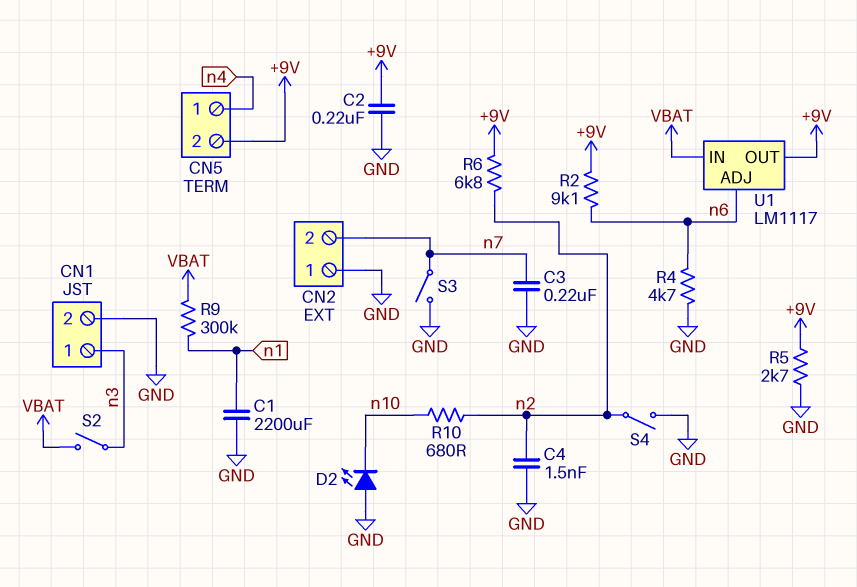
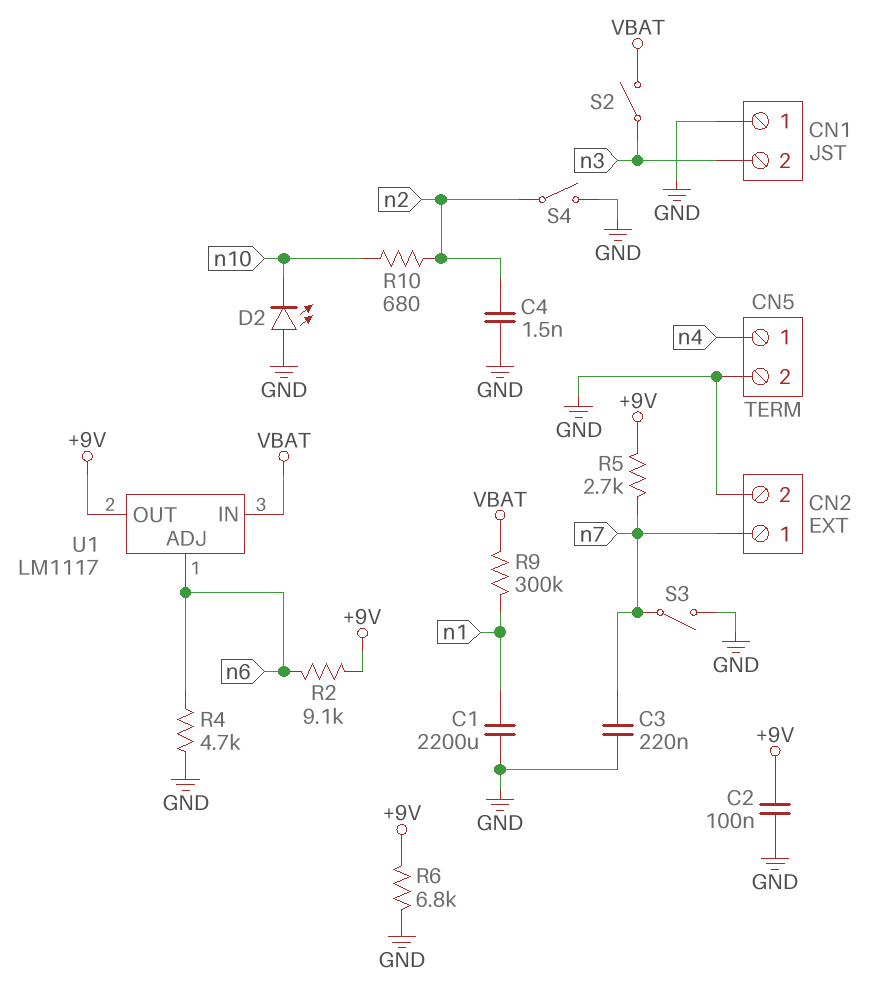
C2: 220nF (+9V, GND) -> 100nF (+9V, GND)
CN1 pin 1: n3 -> GND
CN1 pin 2: GND -> n3
CN2 pin 1: GND -> n7
CN2 pin 2: n7 -> GND
CN5 pin 2: +9V -> GND
R5: 2.7k (+9V, GND) -> 2.7k (+9V, n7)
R6: 6.8k (+9V, n2) -> 6.8k (+9V, GND)

